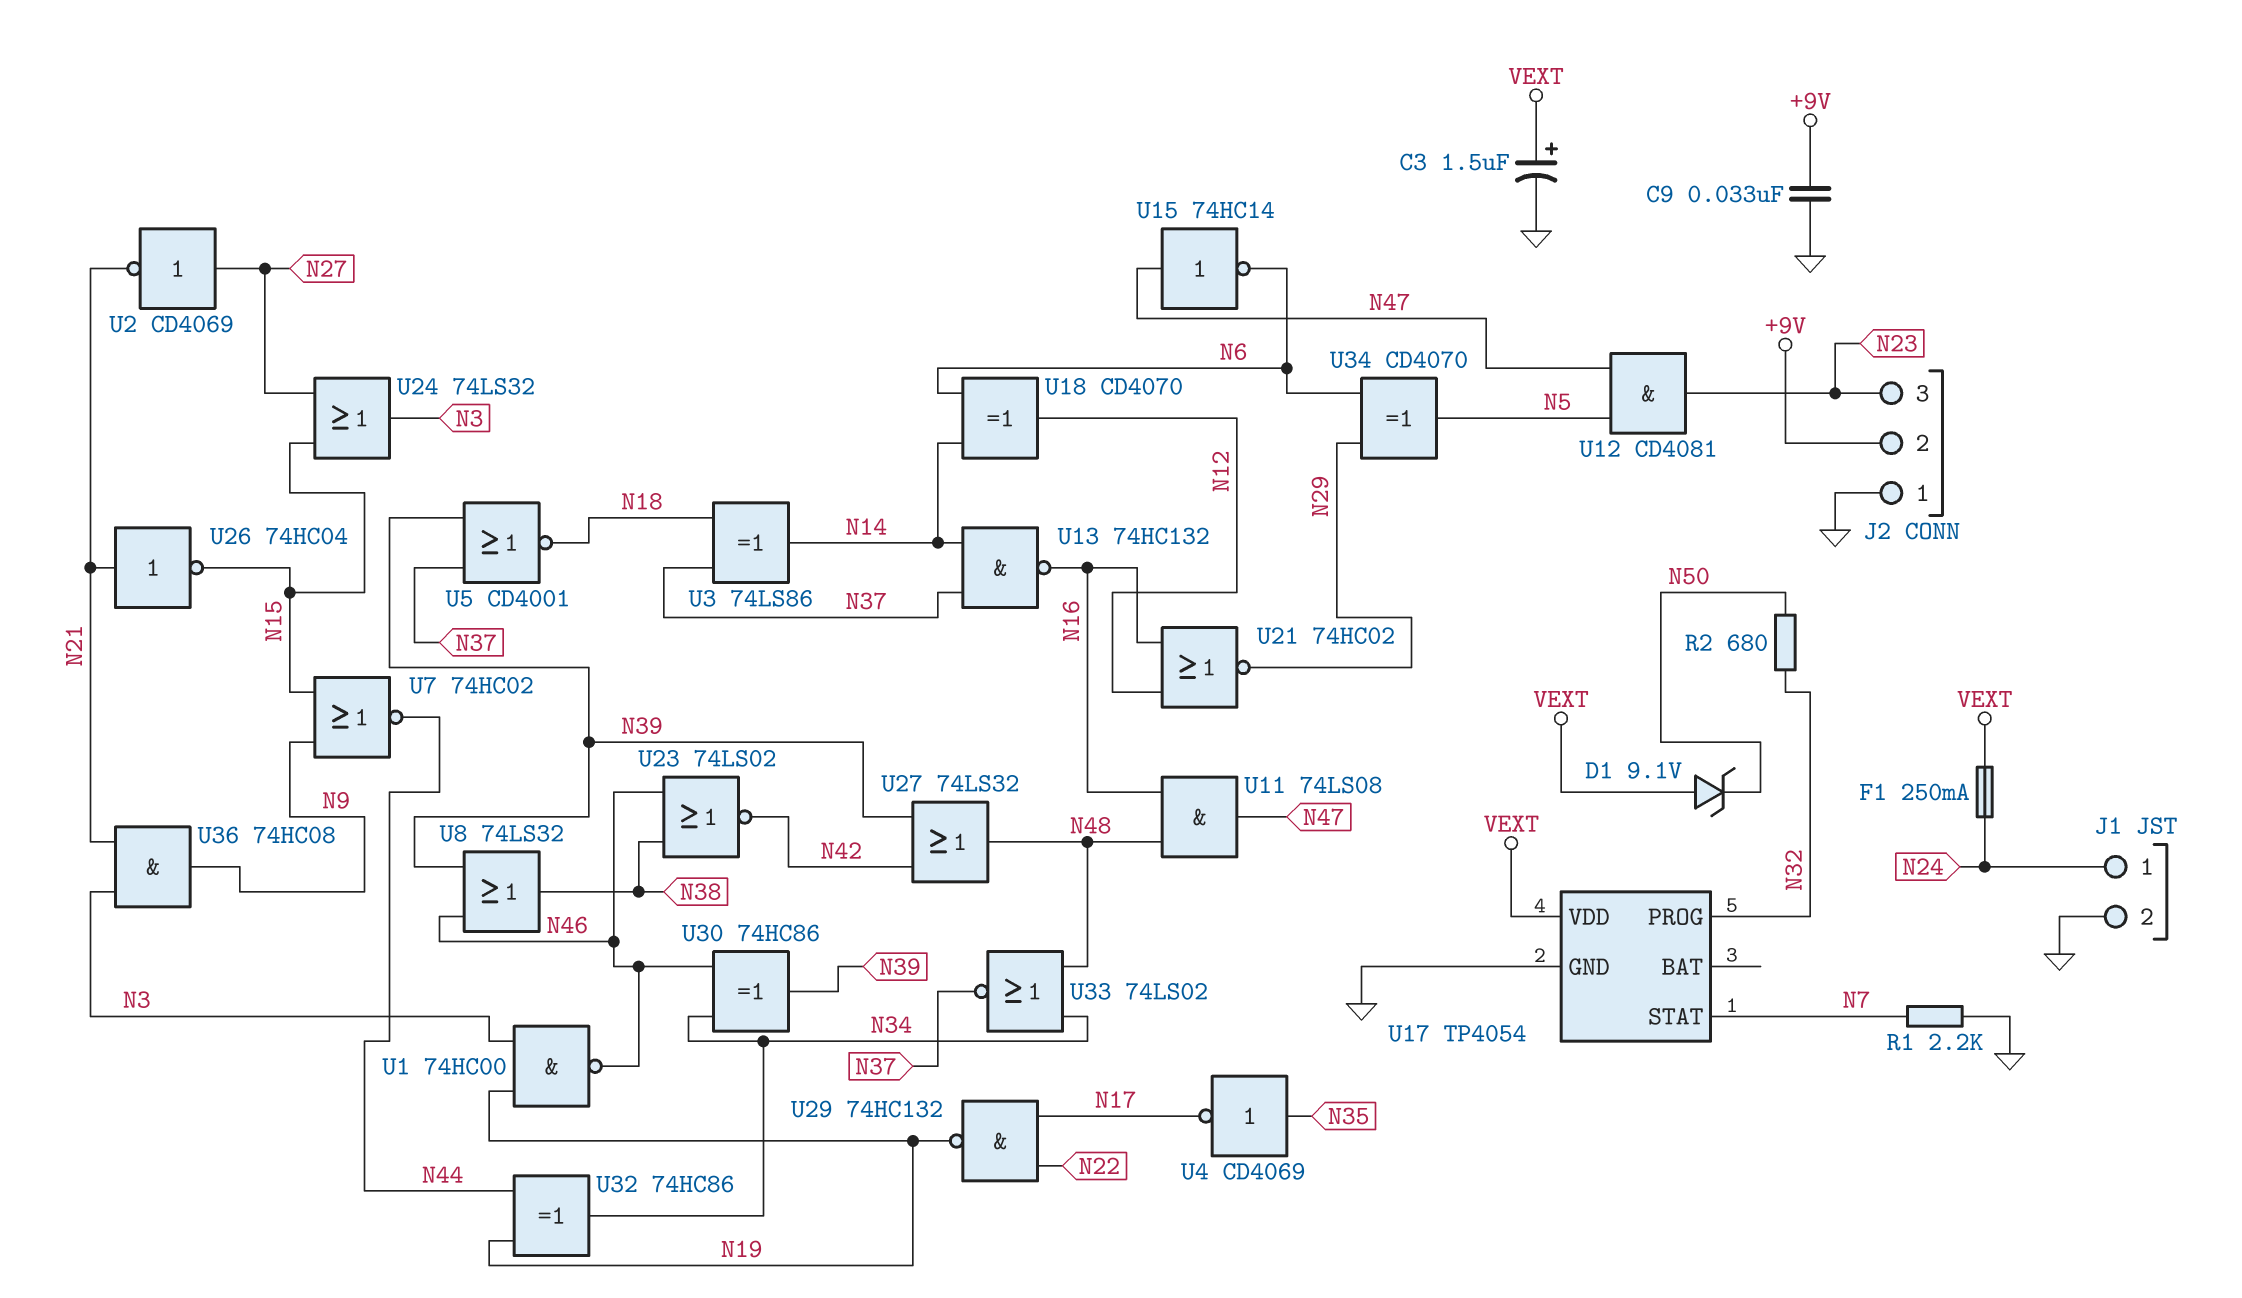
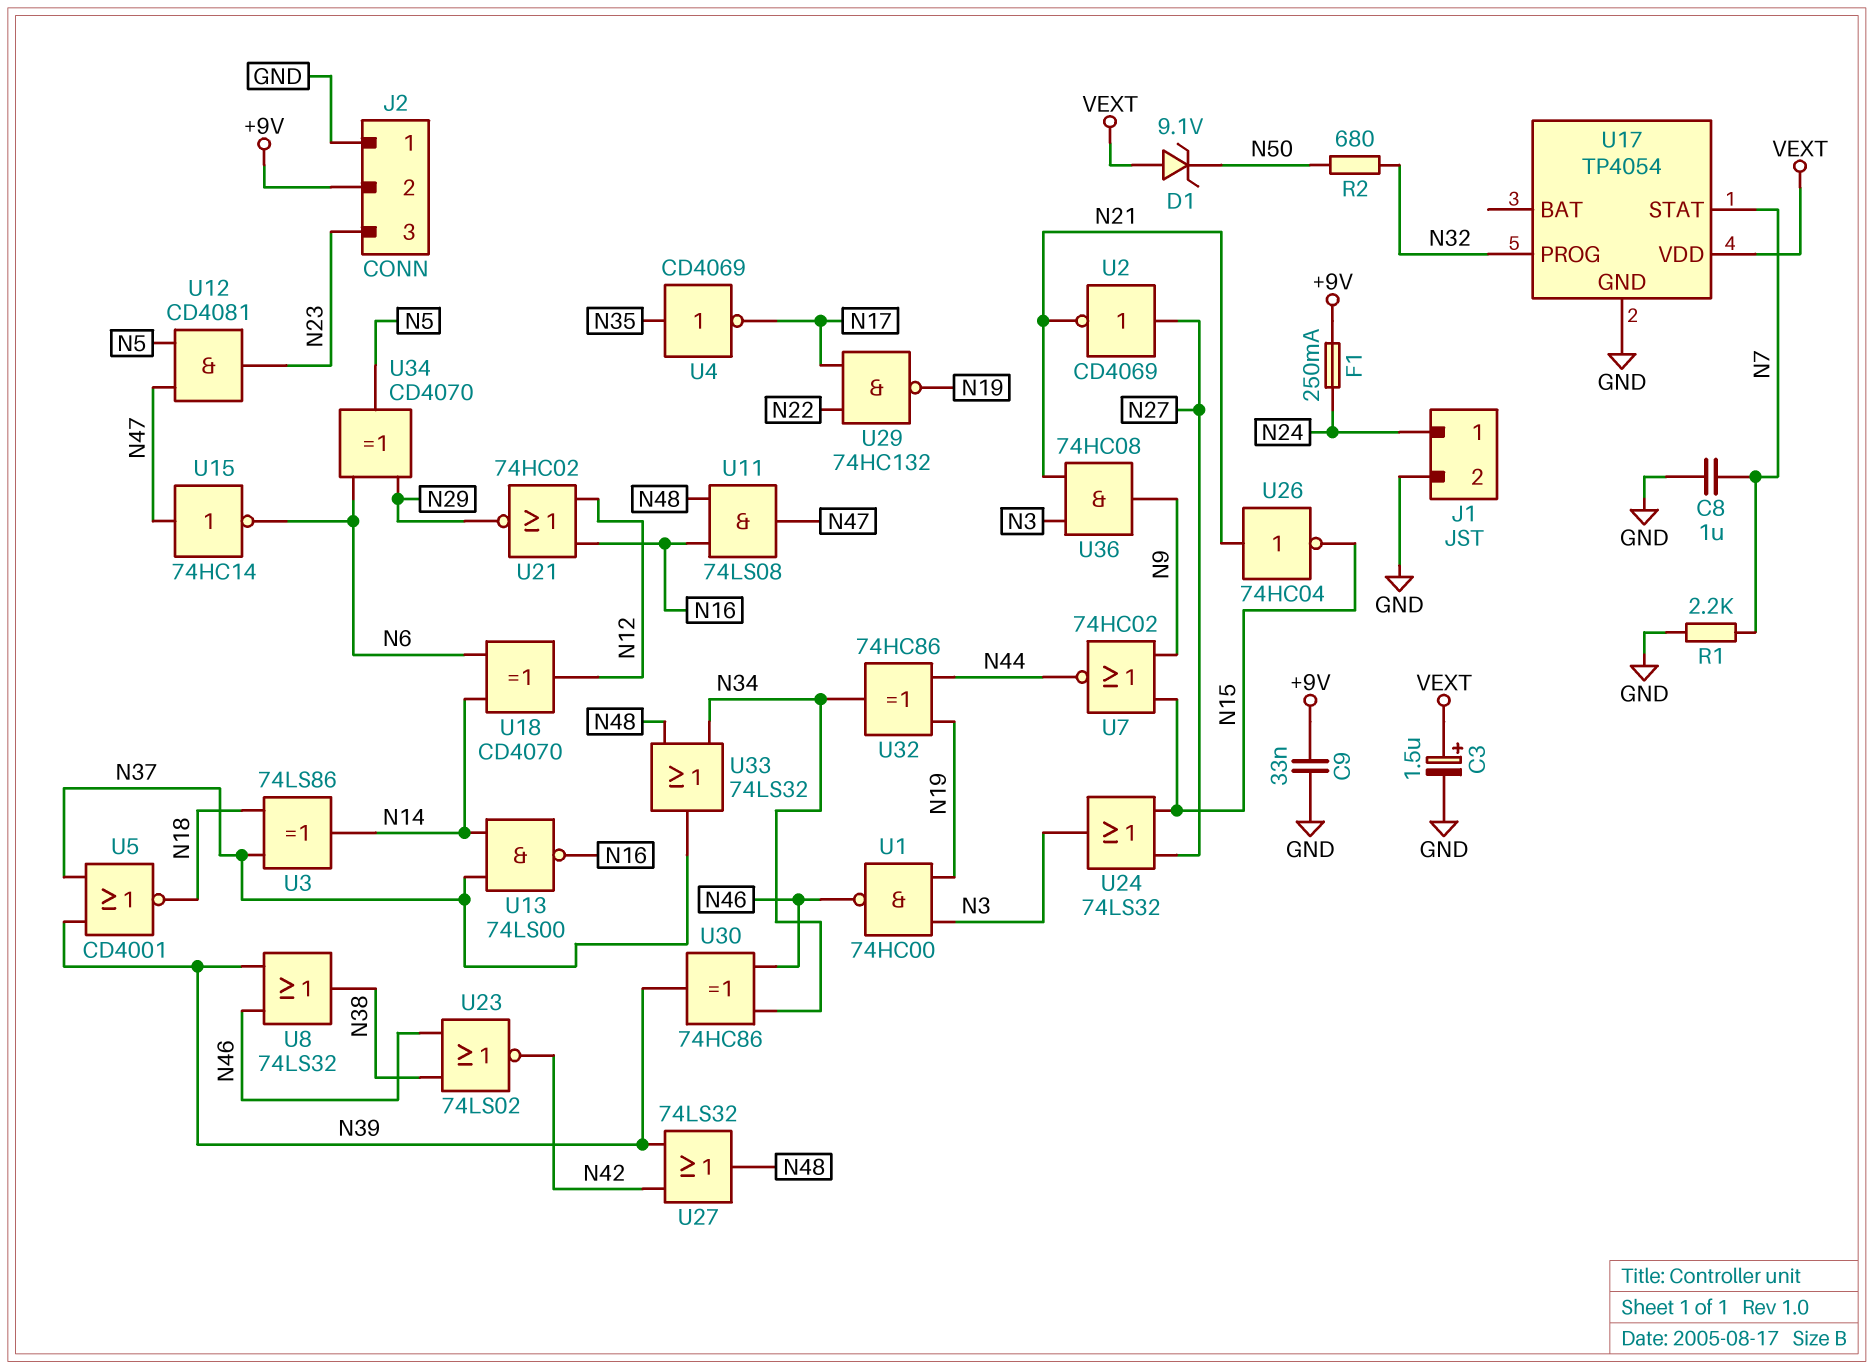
C8: none -> 1uF (GND, N7)
F1: 250mA (N24, VEXT) -> 250mA (+9V, N24)
U13: NAND 74HC132 (in N14, in N37, out N16) -> NAND 74LS00 (in N14, in N37, out N16)
U33: NOR 74LS02 (in N34, in N48, out N37) -> OR 74LS32 (in N34, in N48, out N37)

